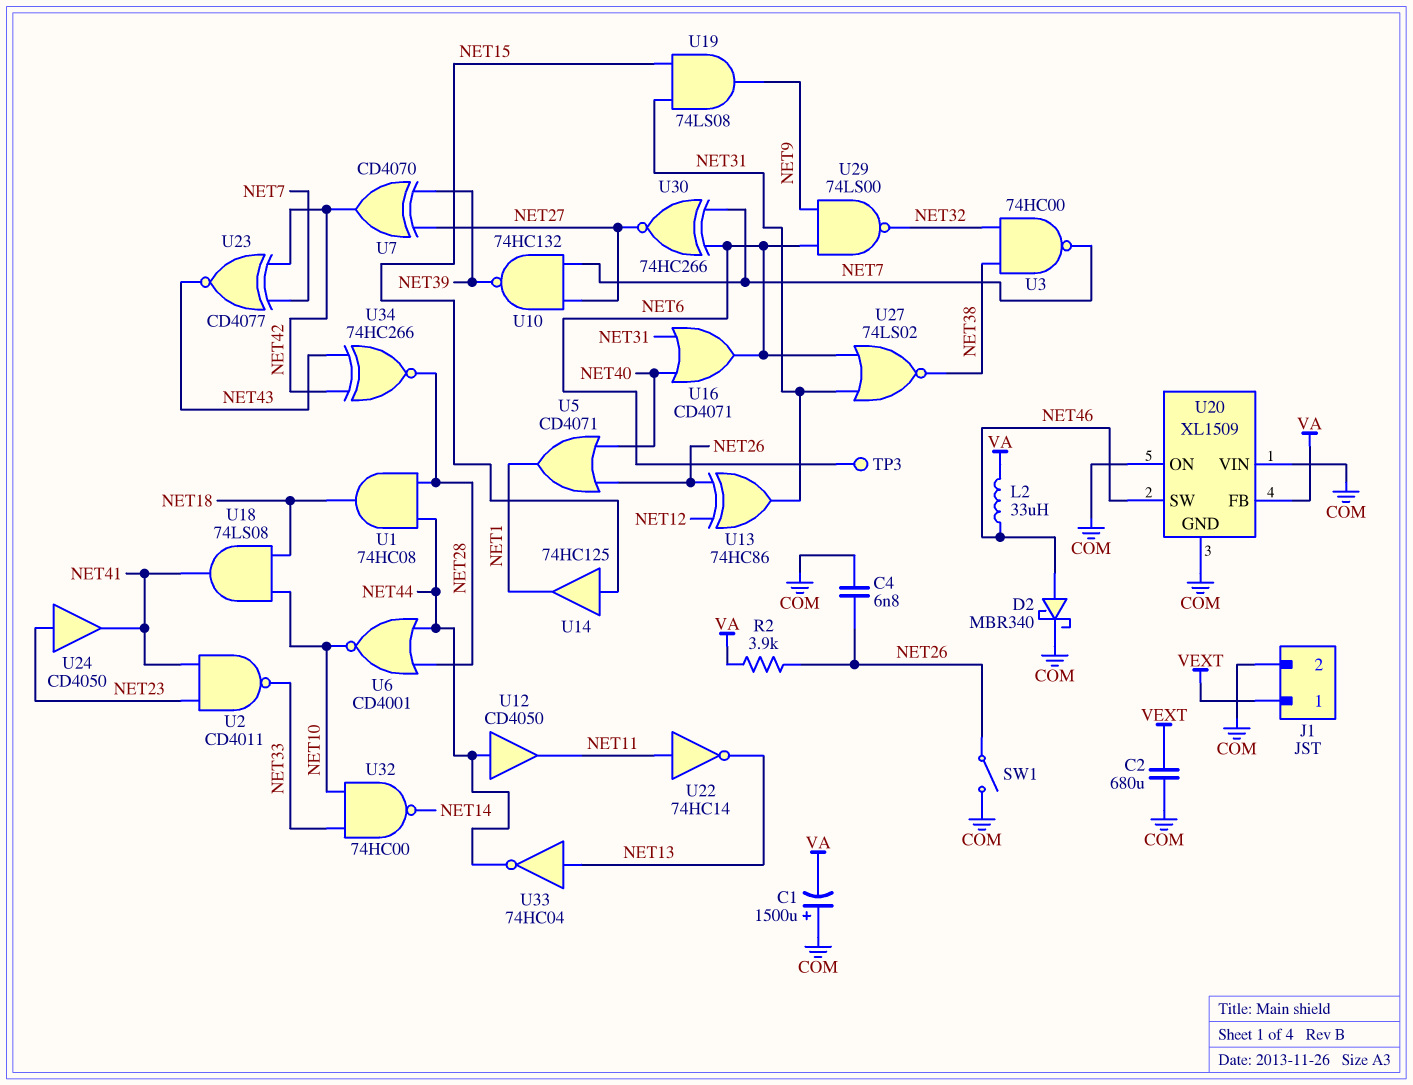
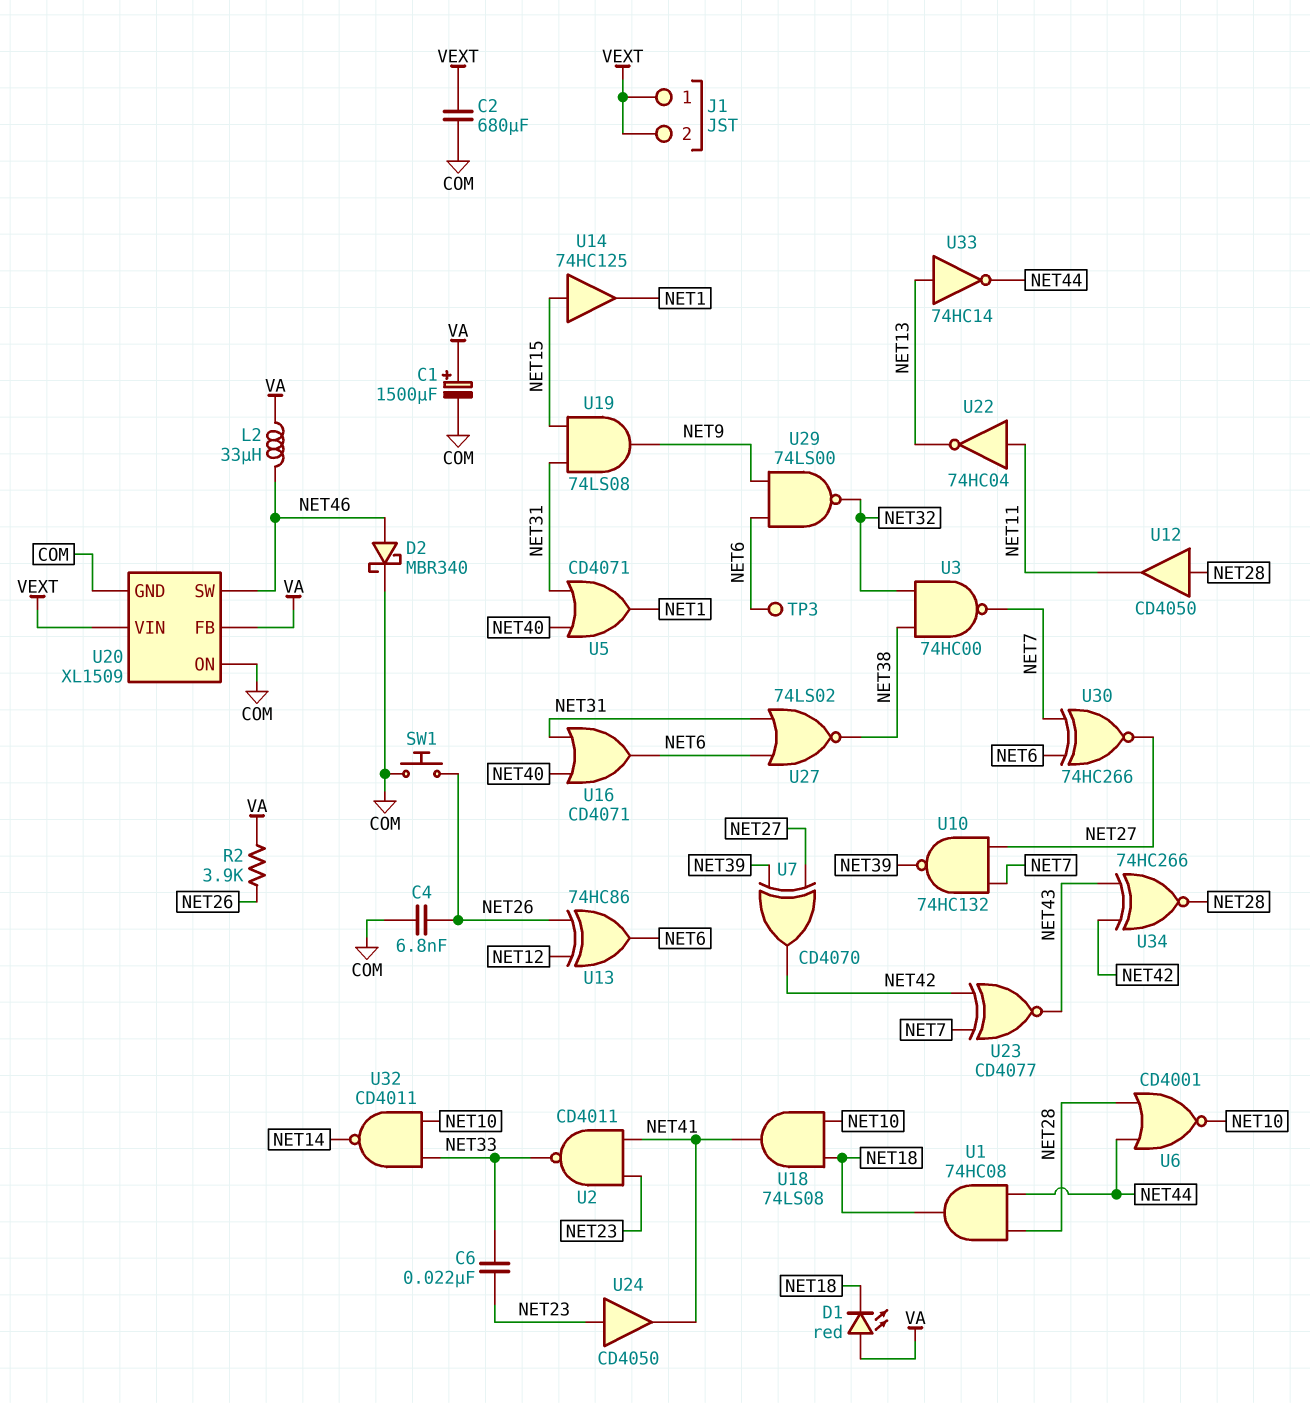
C1: 1500uF (plus COM, minus VA) -> 1500uF (plus VA, minus COM)
C6: none -> 22nF (NET23, NET33)
D1: none -> LED red (A VA, K NET18)
J1 pin 2: COM -> VEXT
SW1: switch (COM, NET26) -> button (COM, NET26)
U5: OR CD4071 (in NET26, in NET40, out NET1) -> OR CD4071 (in NET31, in NET40, out NET1)
U12: buffer CD4050 (in NET44, out NET11) -> buffer CD4050 (in NET28, out NET11)
U13: XOR 74HC86 (in NET12, in NET26, out NET31) -> XOR 74HC86 (in NET12, in NET26, out NET6)
U20 pin VIN: COM -> VEXT
U22: NOT 74HC14 (in NET11, out NET13) -> NOT 74HC04 (in NET11, out NET13)
U32: NAND 74HC00 (in NET10, in NET33, out NET14) -> NAND CD4011 (in NET10, in NET33, out NET14)
U33: NOT 74HC04 (in NET13, out NET44) -> NOT 74HC14 (in NET13, out NET44)

